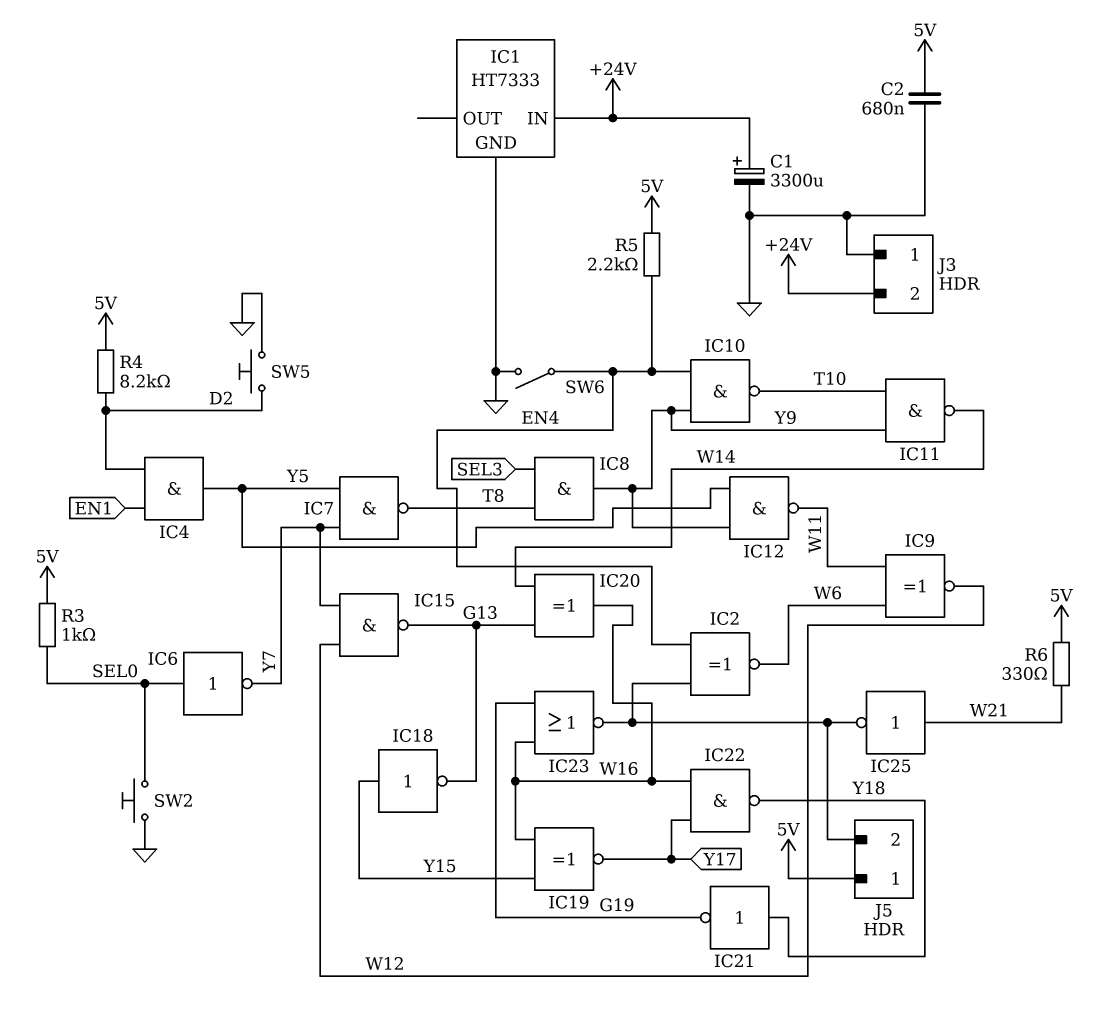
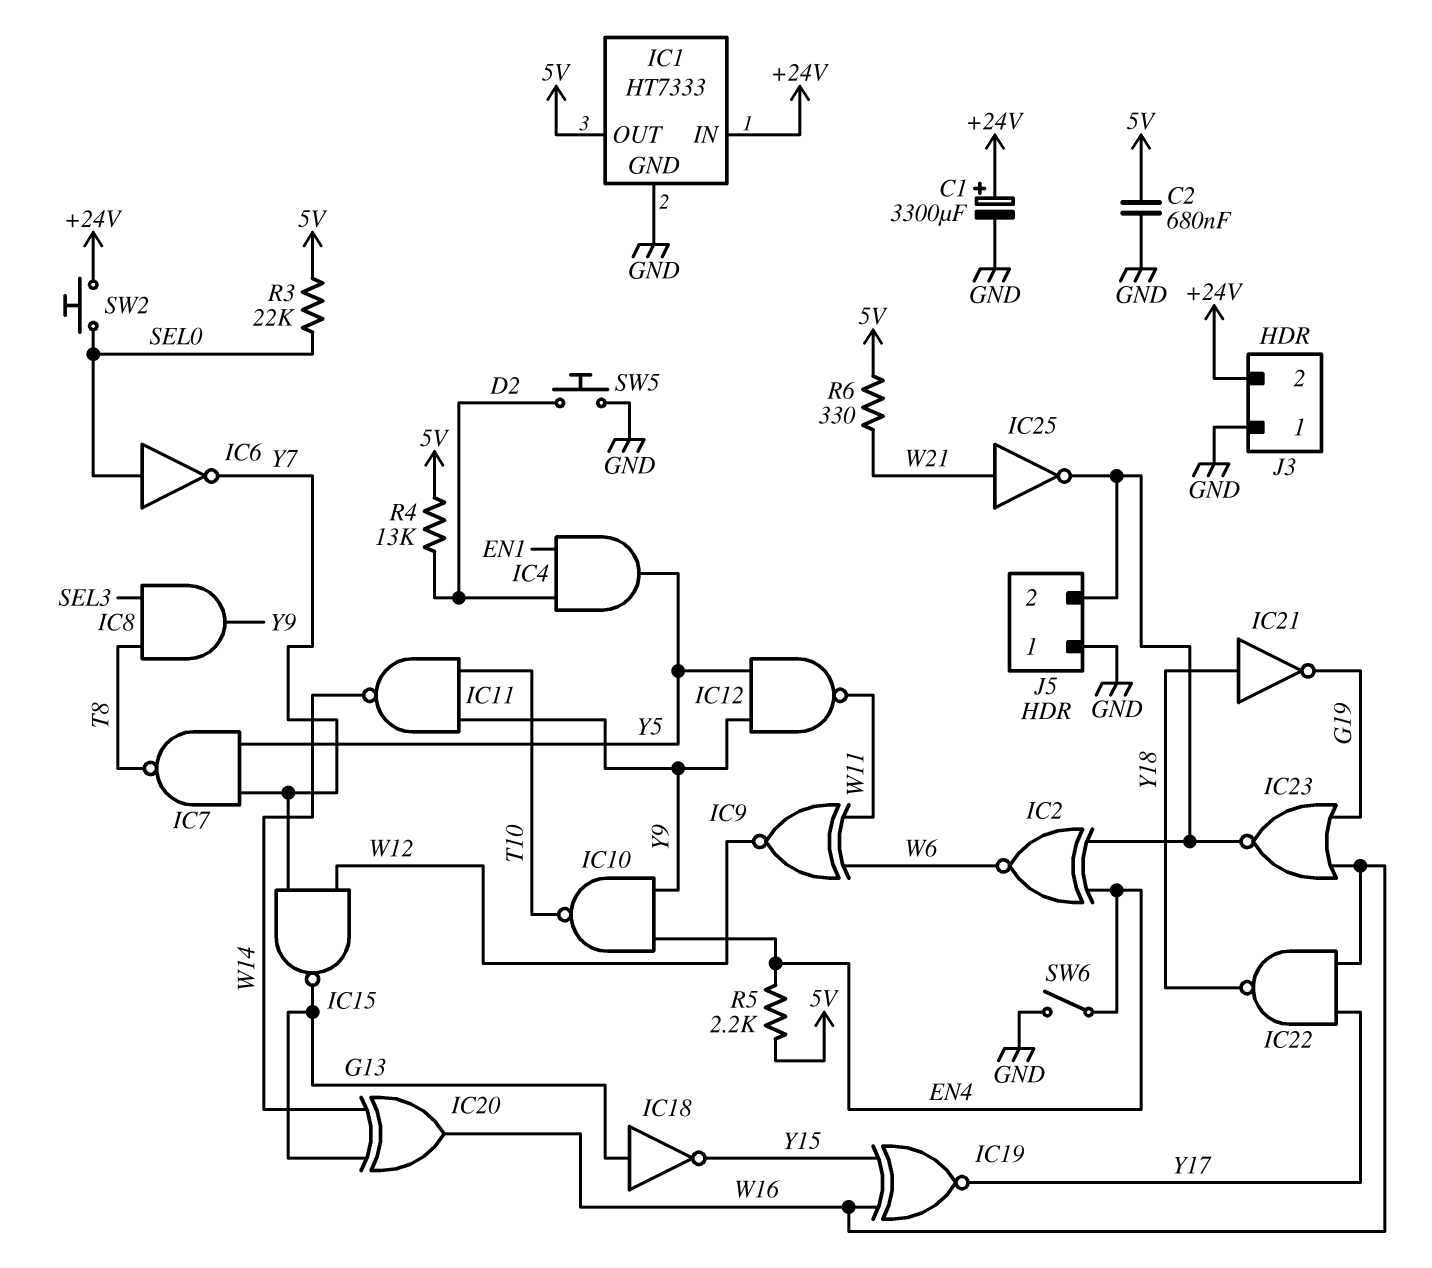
IC1 pin OUT: none -> 5V
IC18: NOT (in Y15, out G13) -> NOT (in G13, out Y15)
J5 pin 1: 5V -> GND
R3: 1k (5V, SEL0) -> 22k (5V, SEL0)
R4: 8.2k (5V, D2) -> 13k (5V, D2)
SW2: button (GND, SEL0) -> button (+24V, SEL0)

